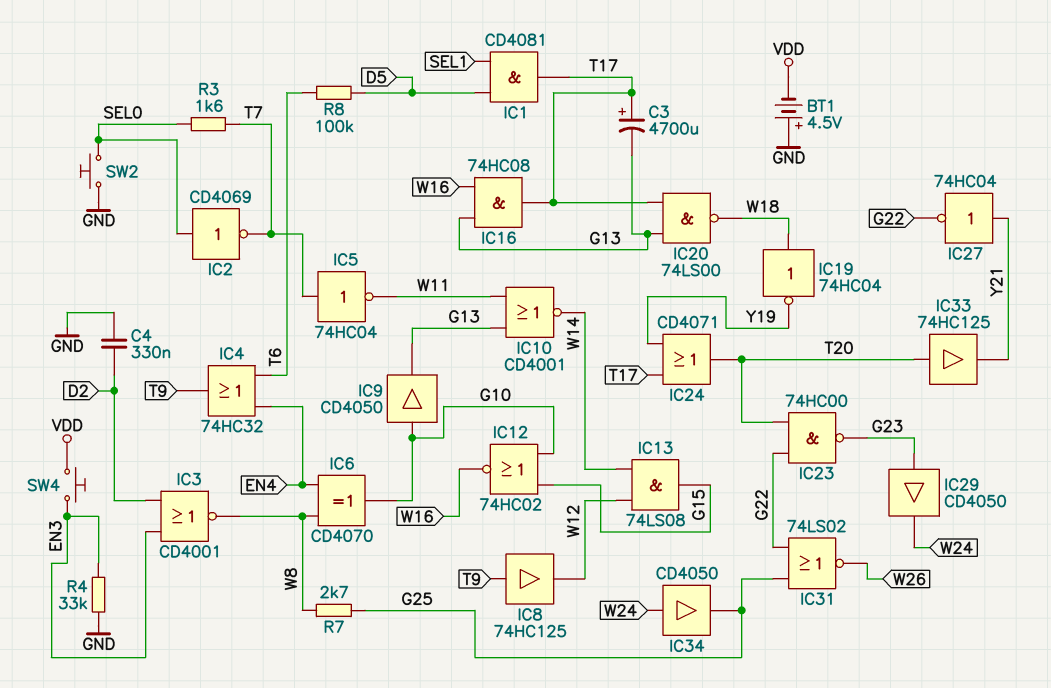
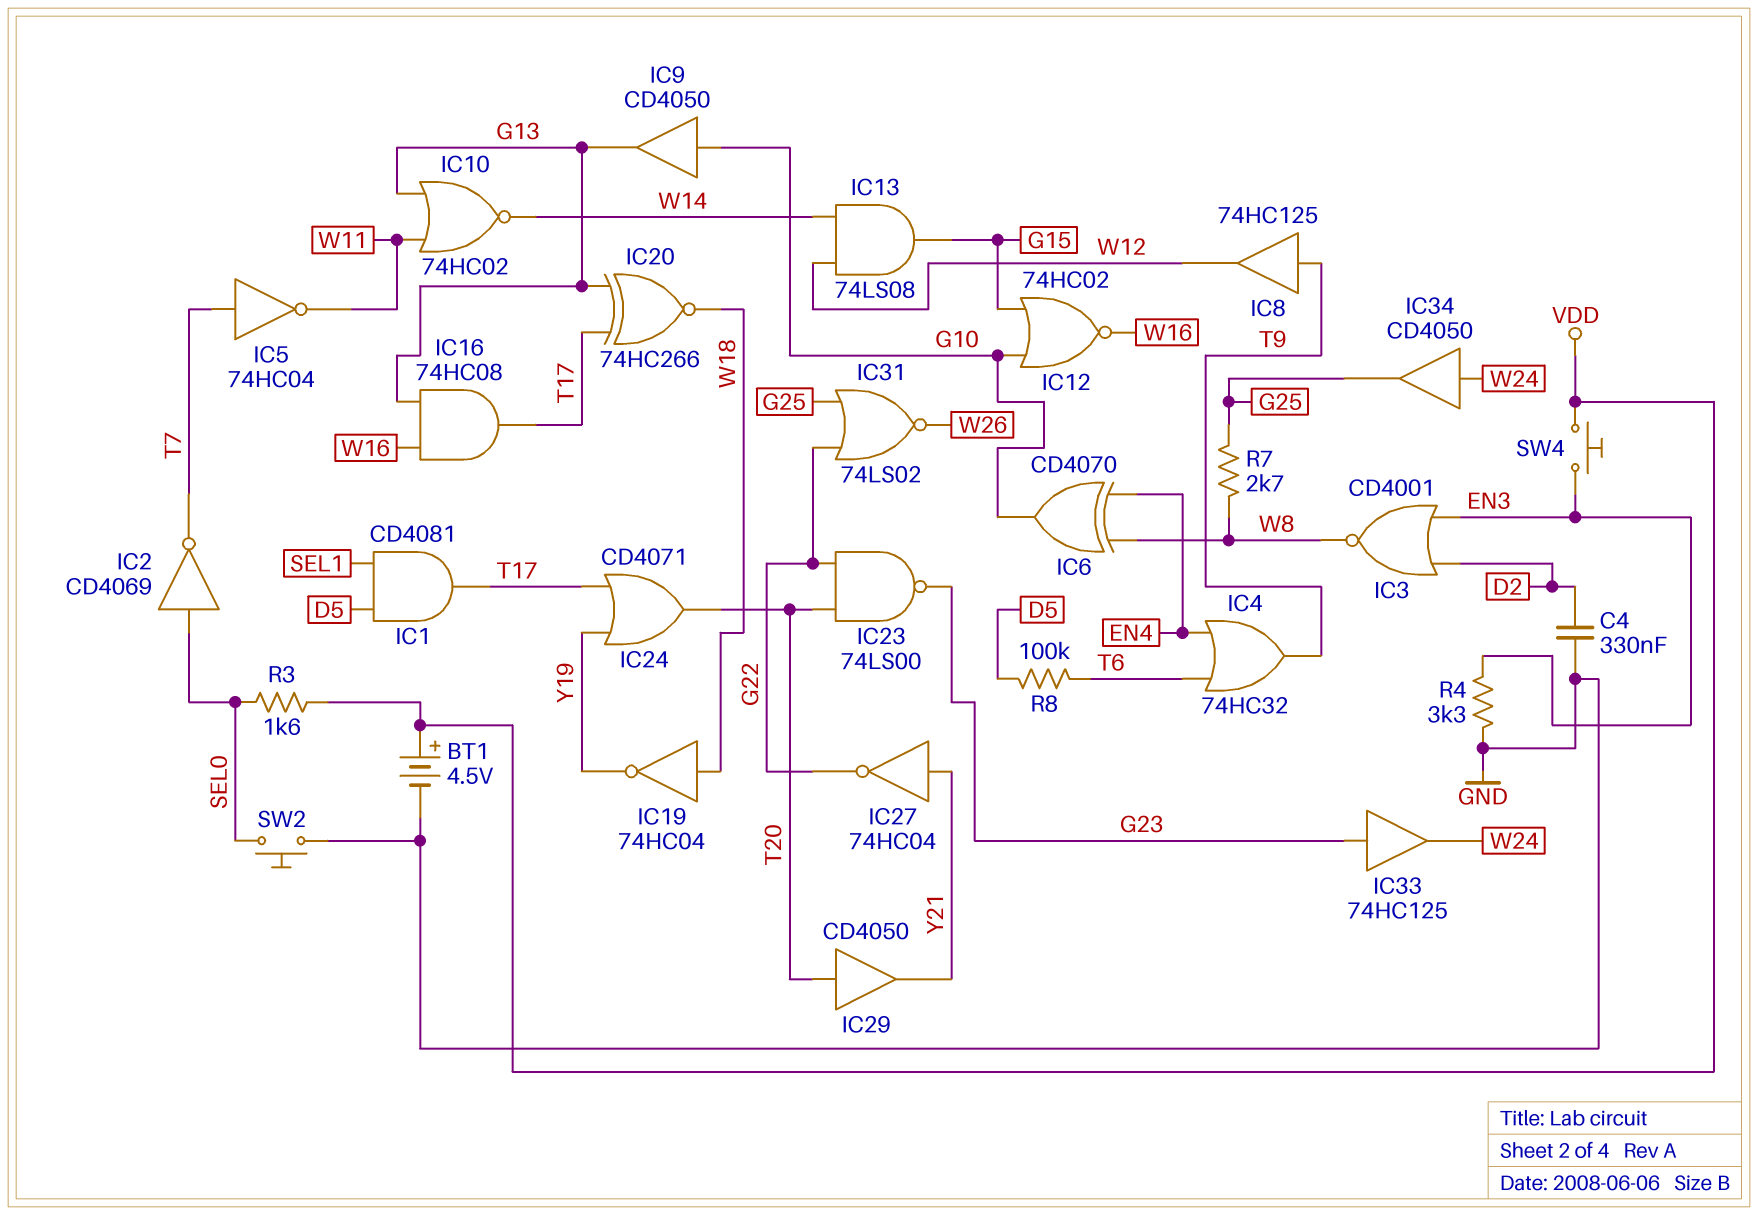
BT1: 4.5V (plus GND, minus VDD) -> 4.5V (plus VDD, minus GND)
C3: 4700uF (plus T17, minus G13) -> none
IC10: NOR CD4001 (in G13, in W11, out W14) -> NOR 74HC02 (in G13, in W11, out W14)
IC20: NAND 74LS00 (in G13, in T17, out W18) -> XNOR 74HC266 (in G13, in T17, out W18)
IC23: NAND 74HC00 (in G22, in T20, out G23) -> NAND 74LS00 (in G22, in T20, out G23)
IC29: buffer CD4050 (in G23, out W24) -> buffer CD4050 (in T20, out Y21)
IC33: buffer 74HC125 (in T20, out Y21) -> buffer 74HC125 (in G23, out W24)
R3: 1.6k (SEL0, T7) -> 1.6k (SEL0, VDD)
R4: 33k (EN3, GND) -> 3.3k (EN3, GND)

